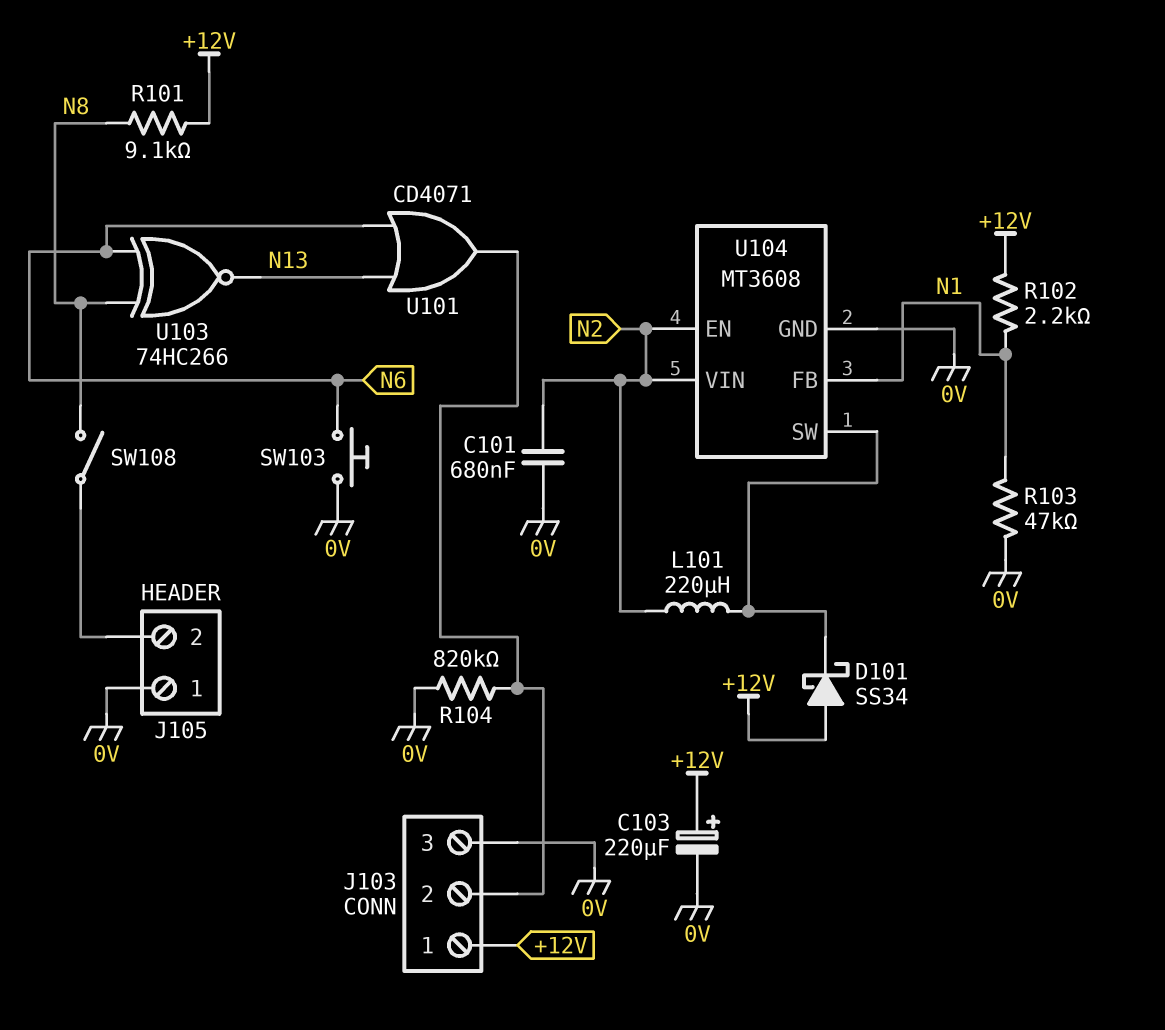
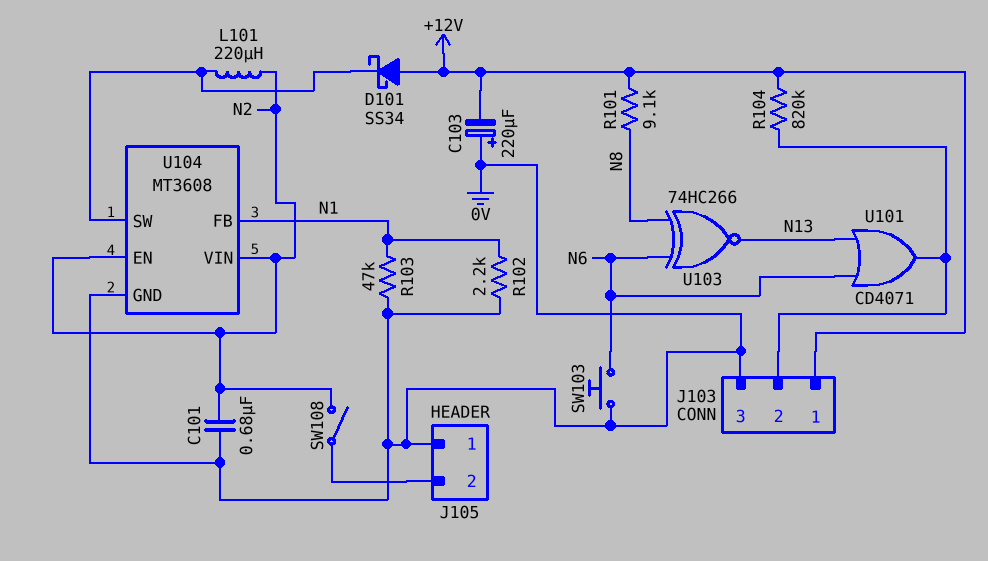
C103: 220uF (plus +12V, minus 0V) -> 220uF (plus 0V, minus +12V)
R102: 2.2k (+12V, N1) -> 2.2k (0V, N1)
R104: 820k (0V, J103/2) -> 820k (+12V, J103/2)
SW108: switch (J105/2, N8) -> switch (J105/2, N2)

